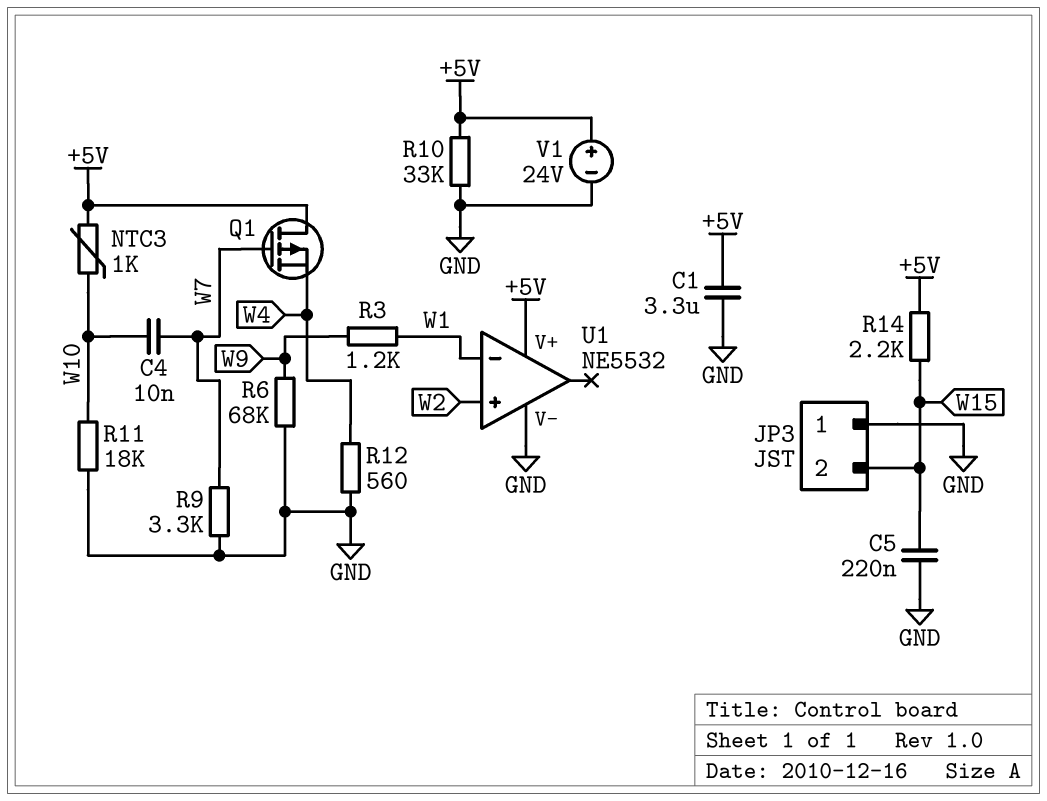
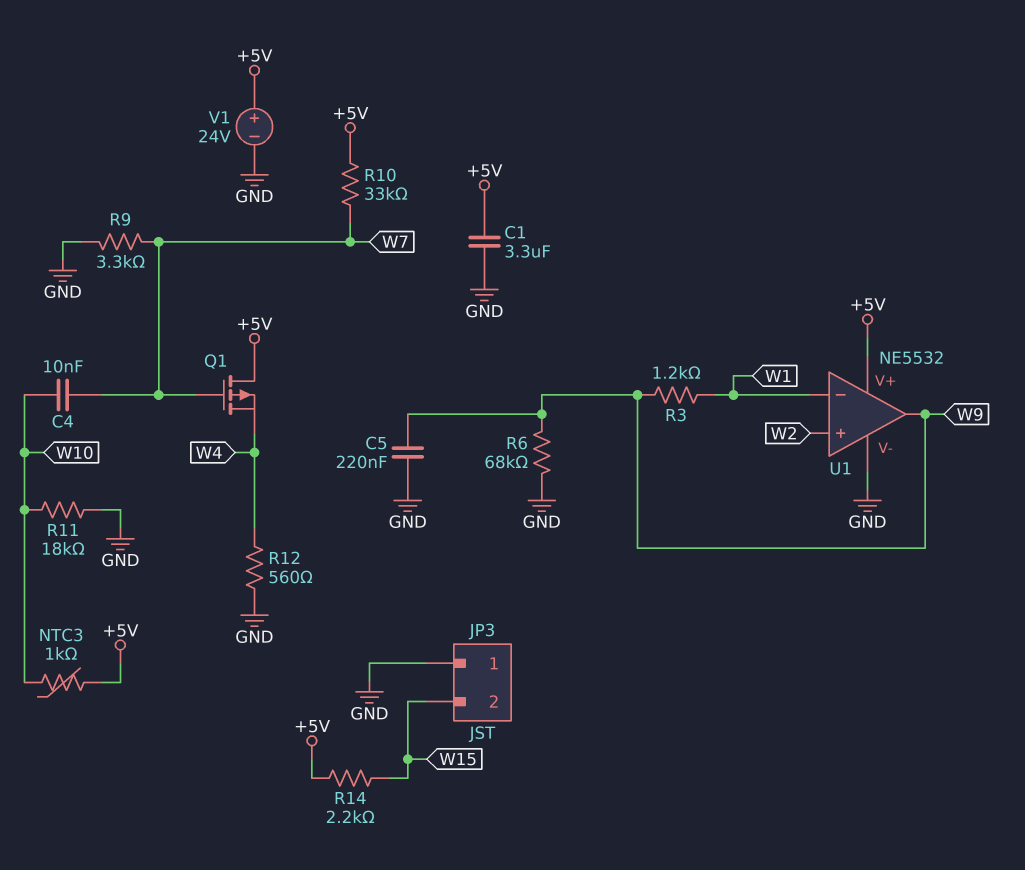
C5: 220nF (GND, W15) -> 220nF (GND, W9)
R10: 33k (+5V, GND) -> 33k (+5V, W7)
U1 pin out: none -> W9

